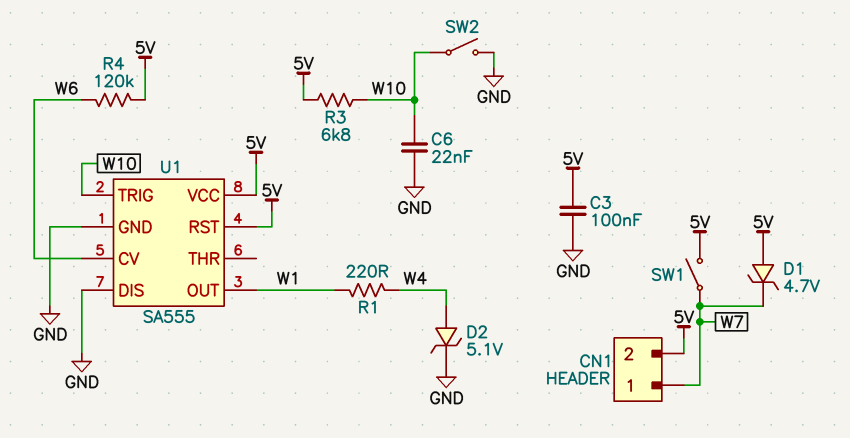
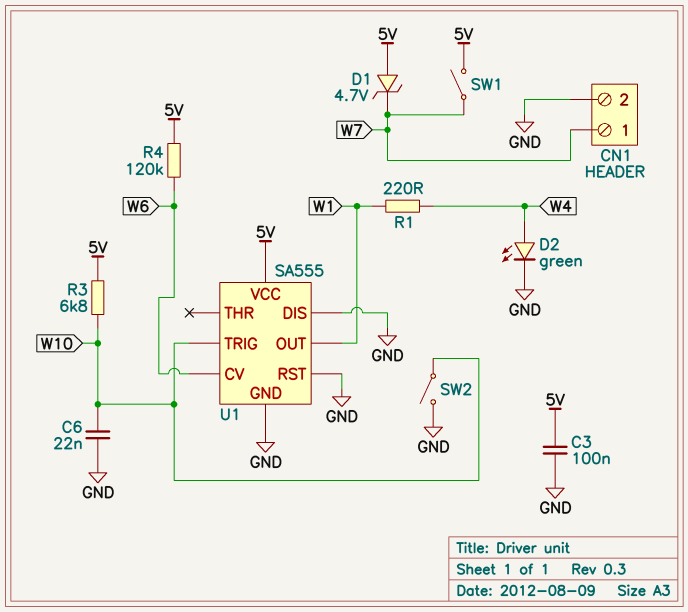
CN1 pin 2: 5V -> GND
D2: zener 5.1V (A W4, K GND) -> LED green (A W4, K GND)
U1 pin RST: 5V -> GND

